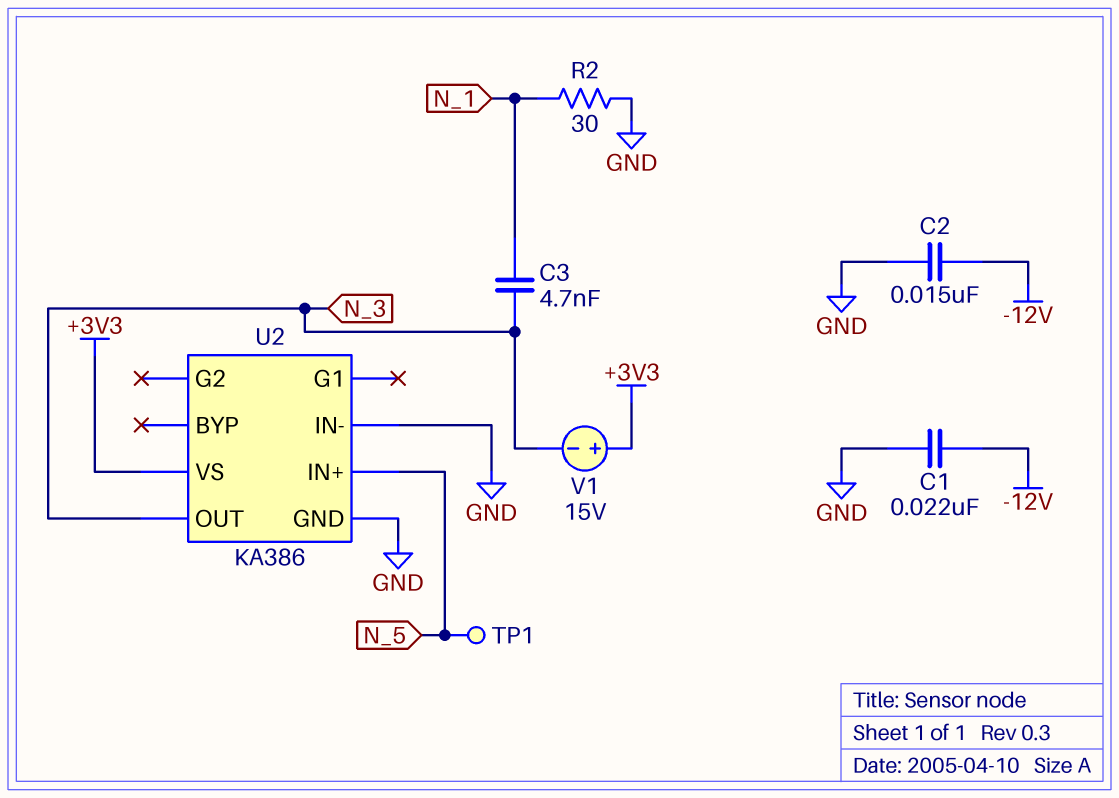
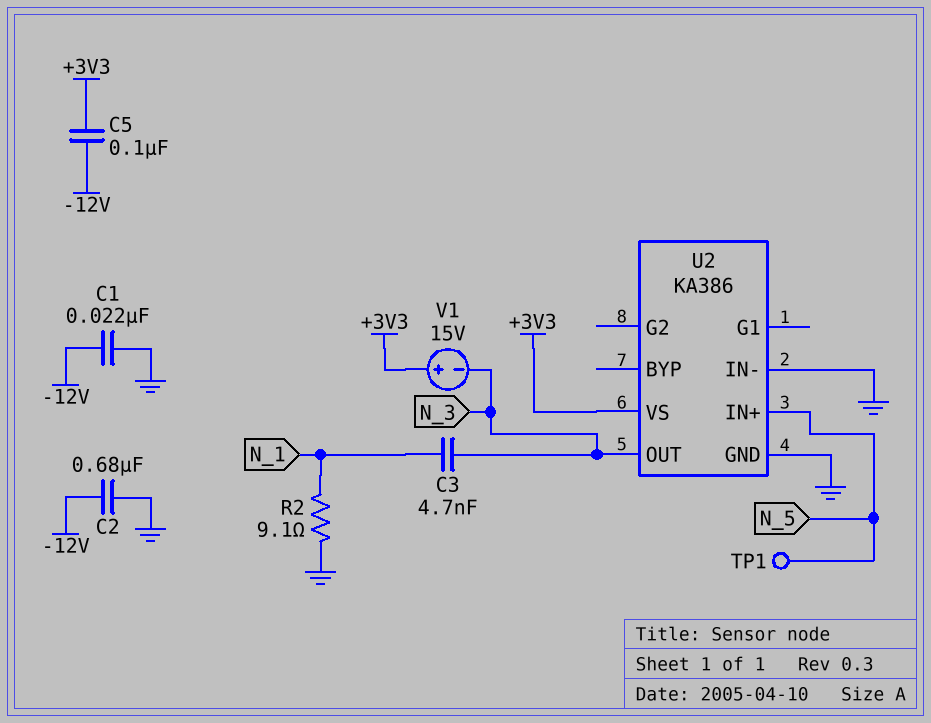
C2: 15nF (-12V, GND) -> 680nF (-12V, GND)
C5: none -> 100nF (+3V3, -12V)
R2: 30 (GND, N_1) -> 9.1 (GND, N_1)

